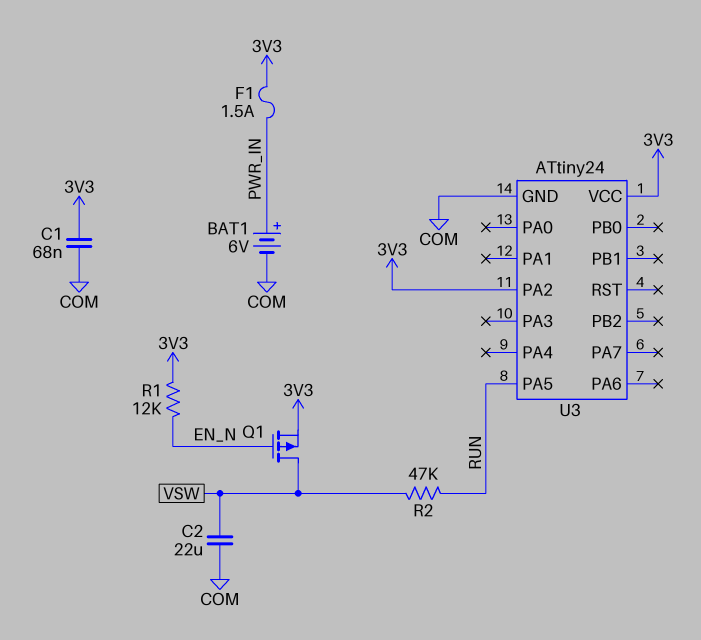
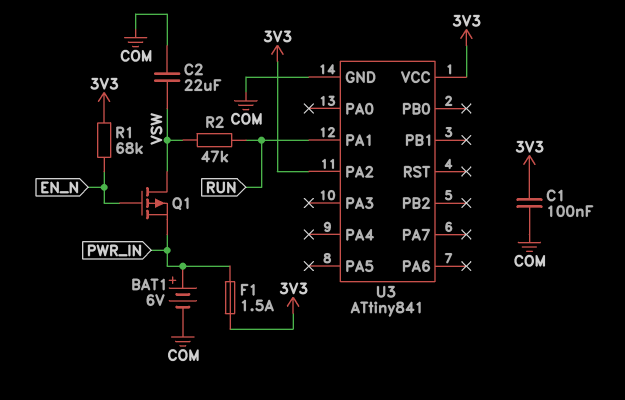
C1: 68nF (3V3, COM) -> 100nF (3V3, COM)
Q1: PMOS (G EN_N, D VSW, S 3V3) -> PMOS (G EN_N, D VSW, S PWR_IN)
R1: 12k (3V3, EN_N) -> 68k (3V3, EN_N)
U3: ATtiny24 -> ATtiny841
U3 pin PA1: none -> RUN
U3 pin PA5: RUN -> none

